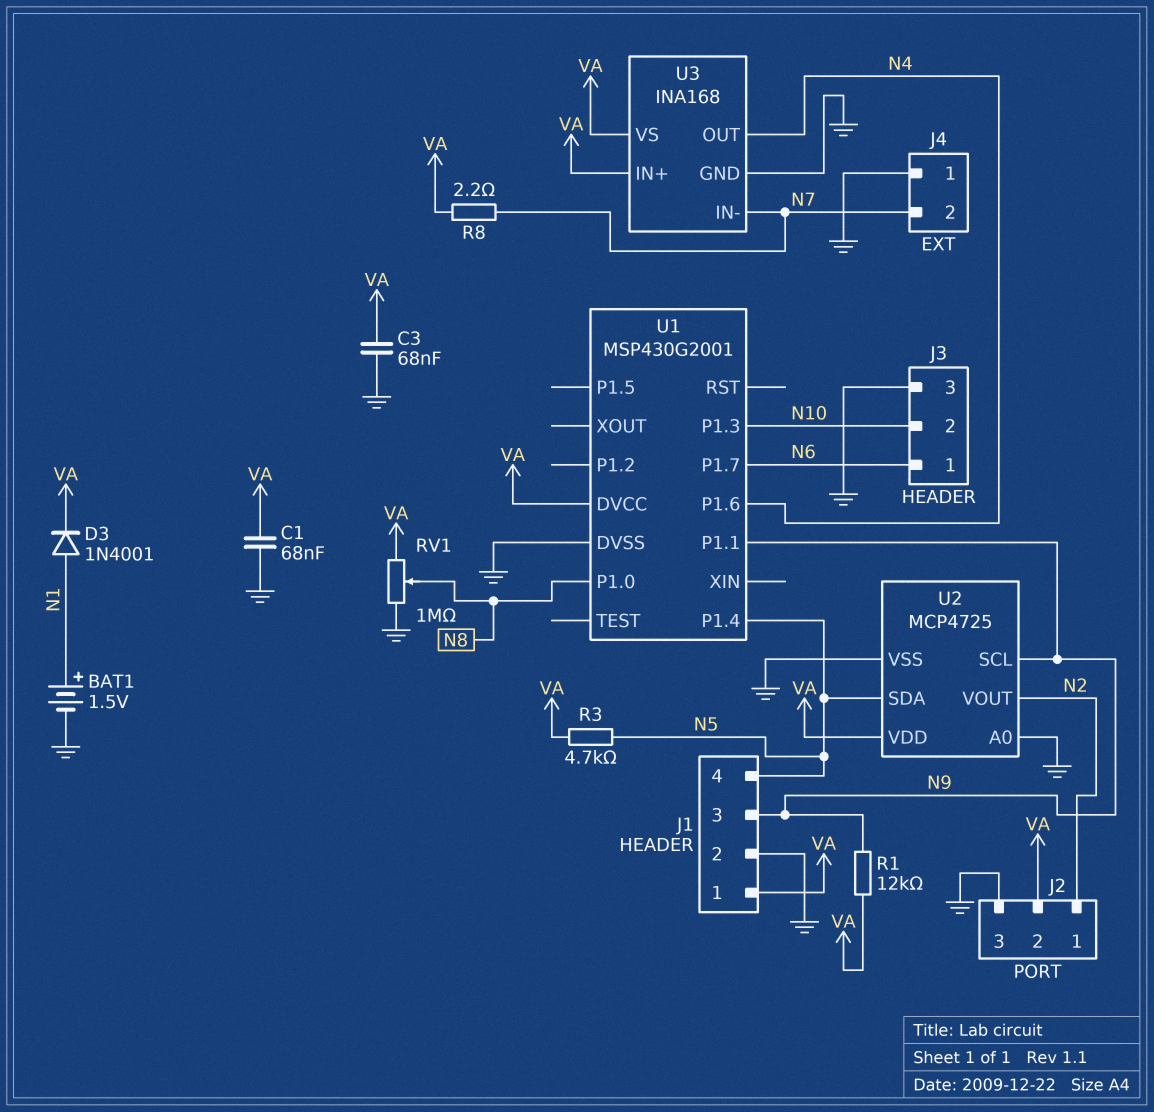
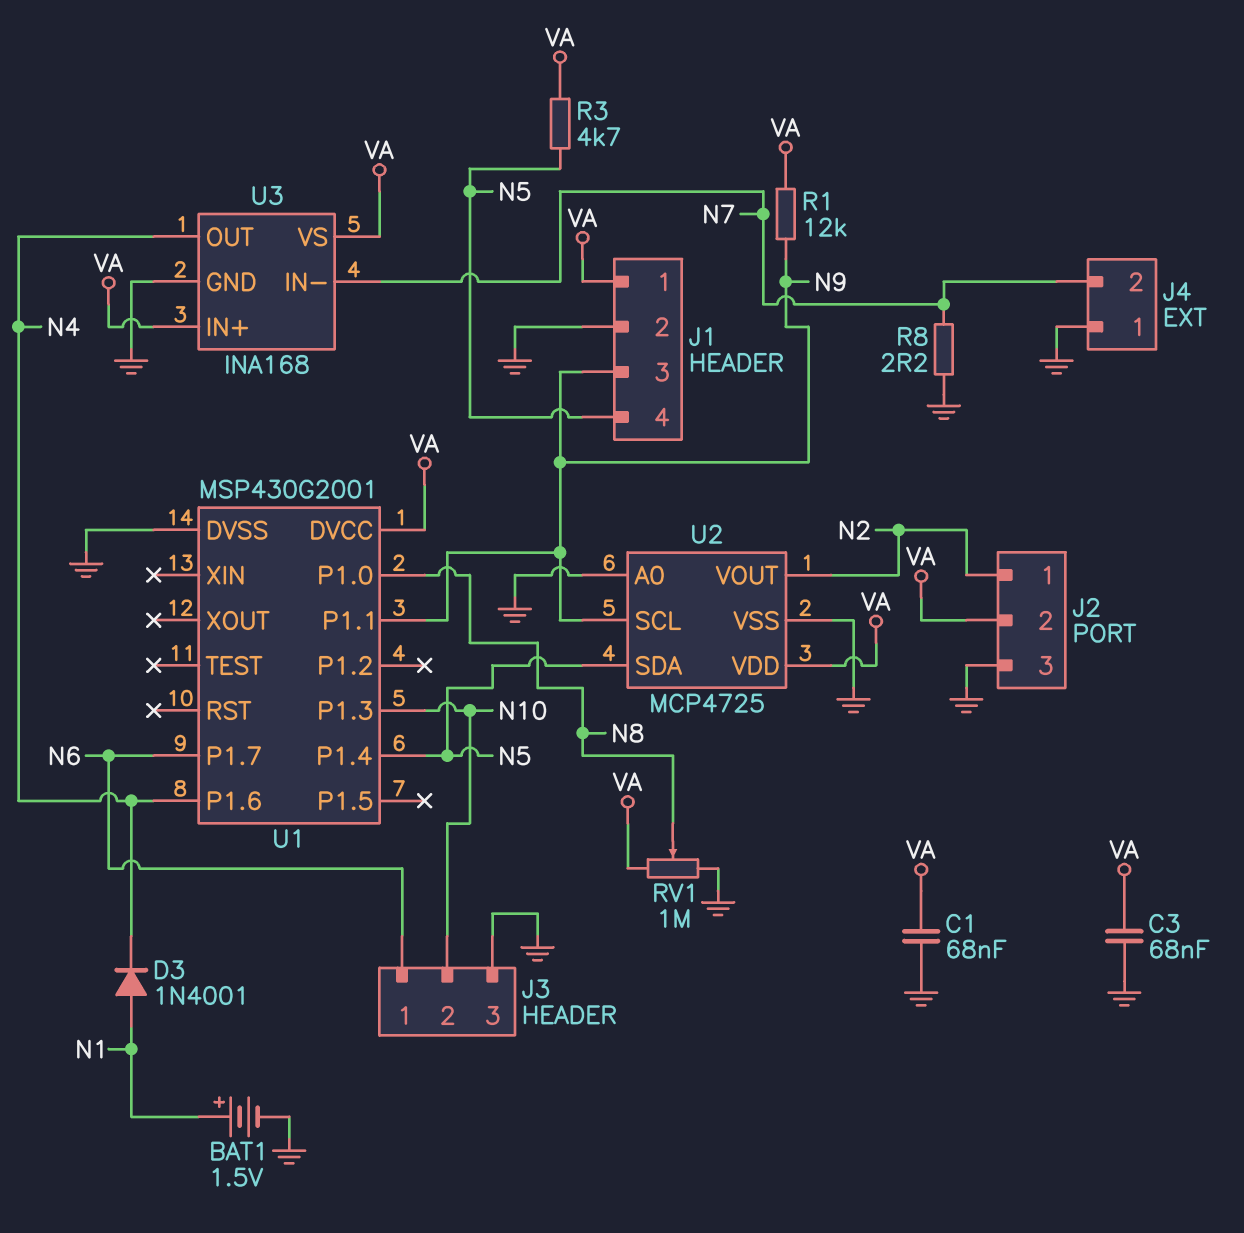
D3: diode 1N4001 (A N1, K VA) -> diode 1N4001 (A N1, K N4)
R8: 2.2 (N7, VA) -> 2.2 (GND, N7)

